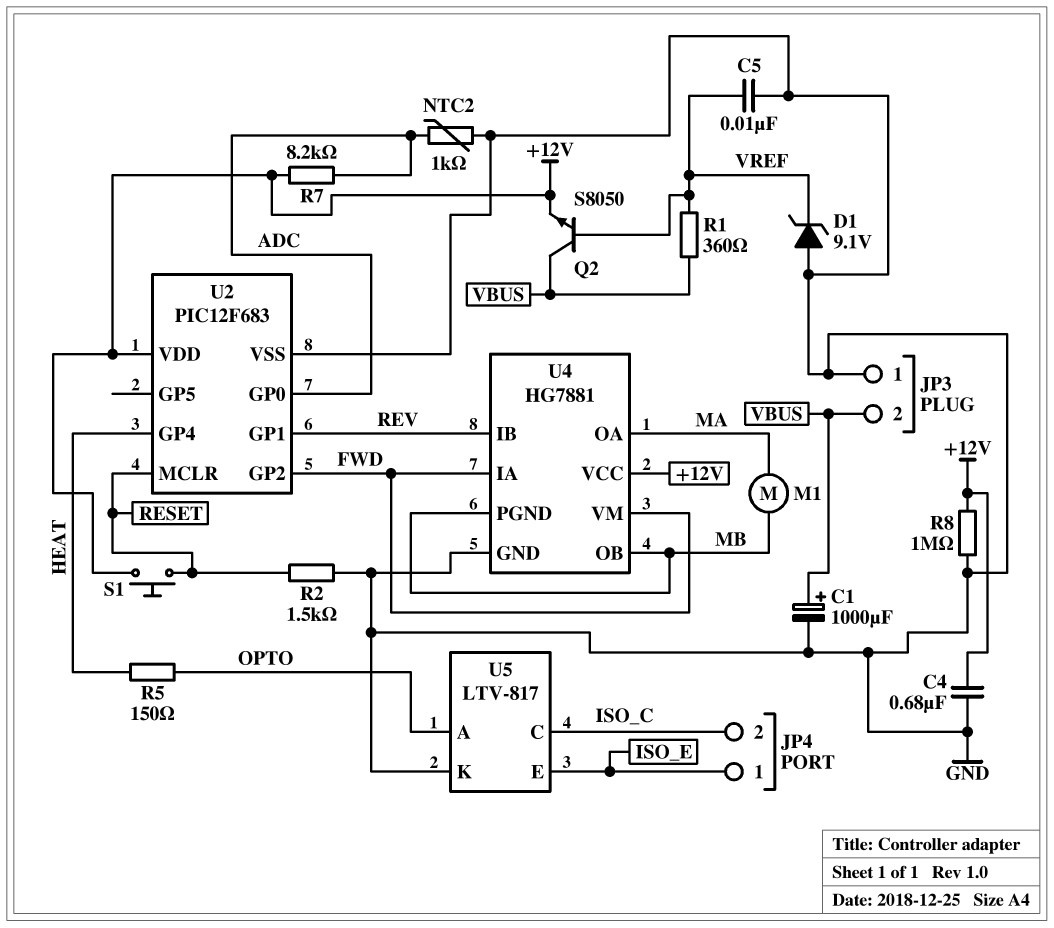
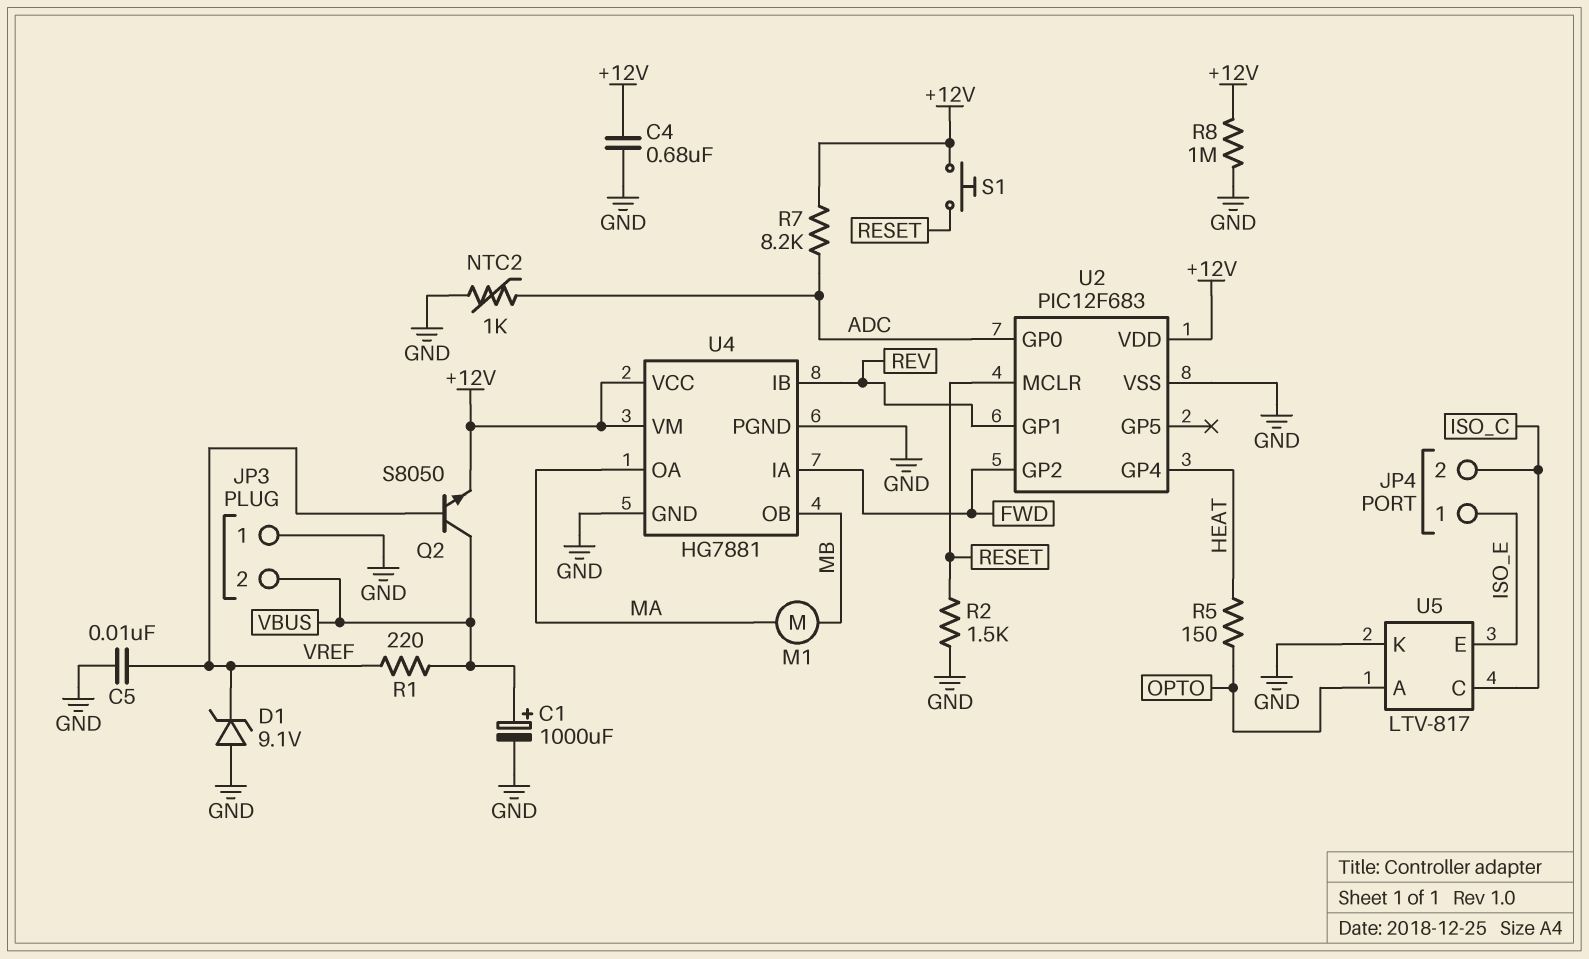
R1: 360 (VBUS, VREF) -> 220 (VBUS, VREF)
U4 pin PGND: MB -> GND
U4 pin VM: FWD -> +12V

